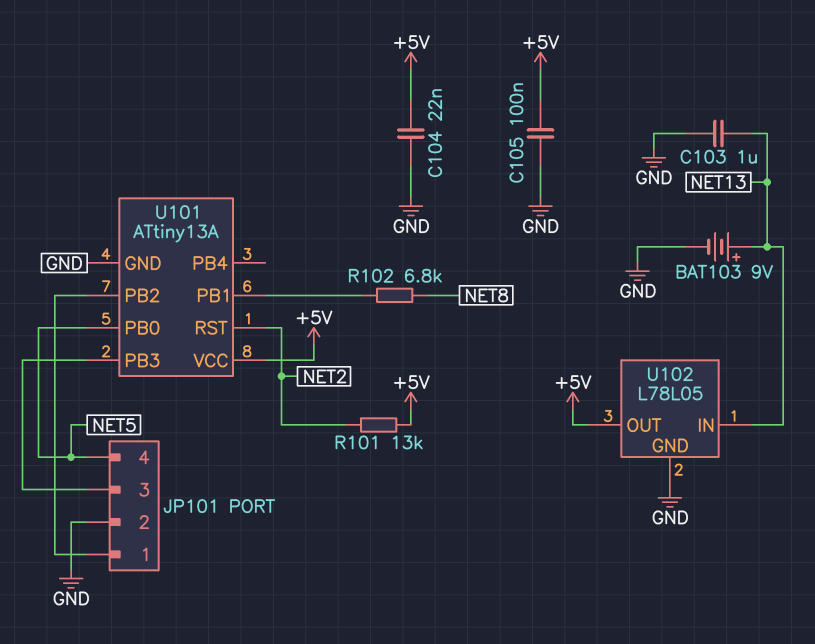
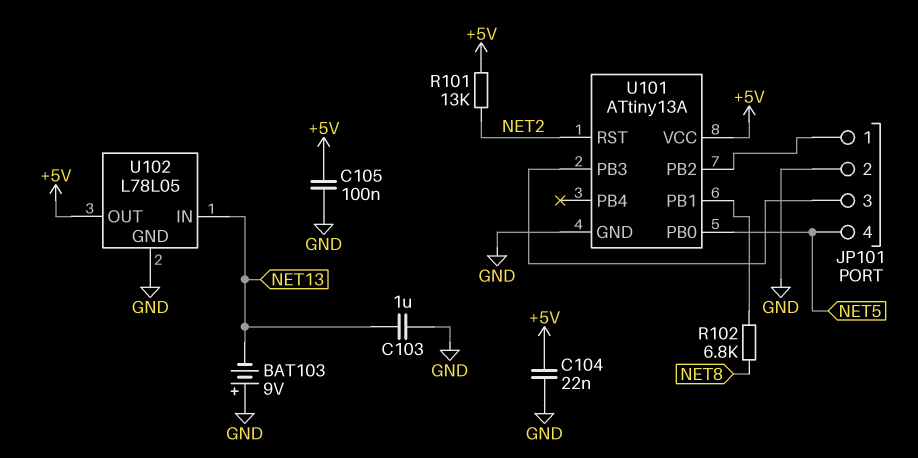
BAT103: 9V (plus NET13, minus GND) -> 9V (plus GND, minus NET13)

